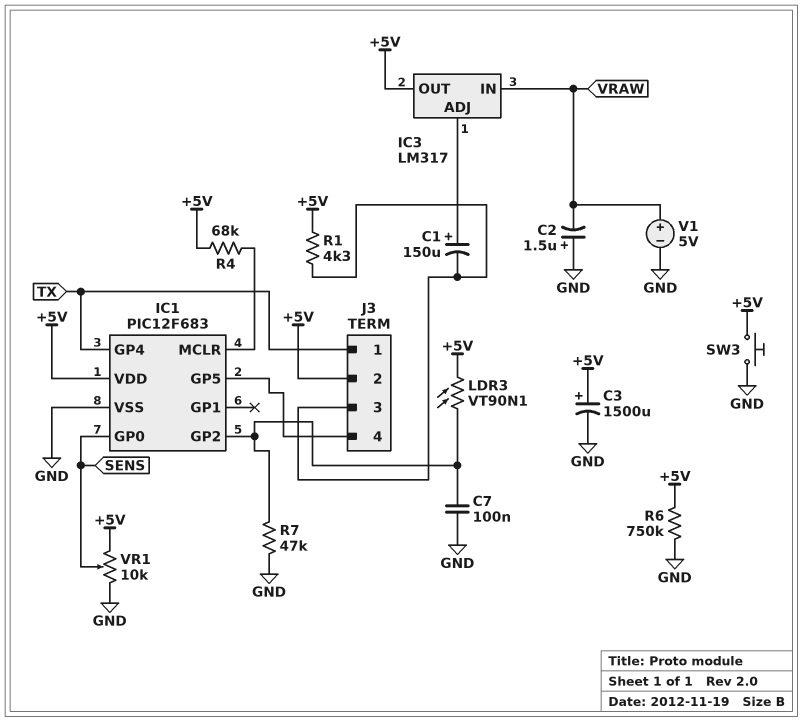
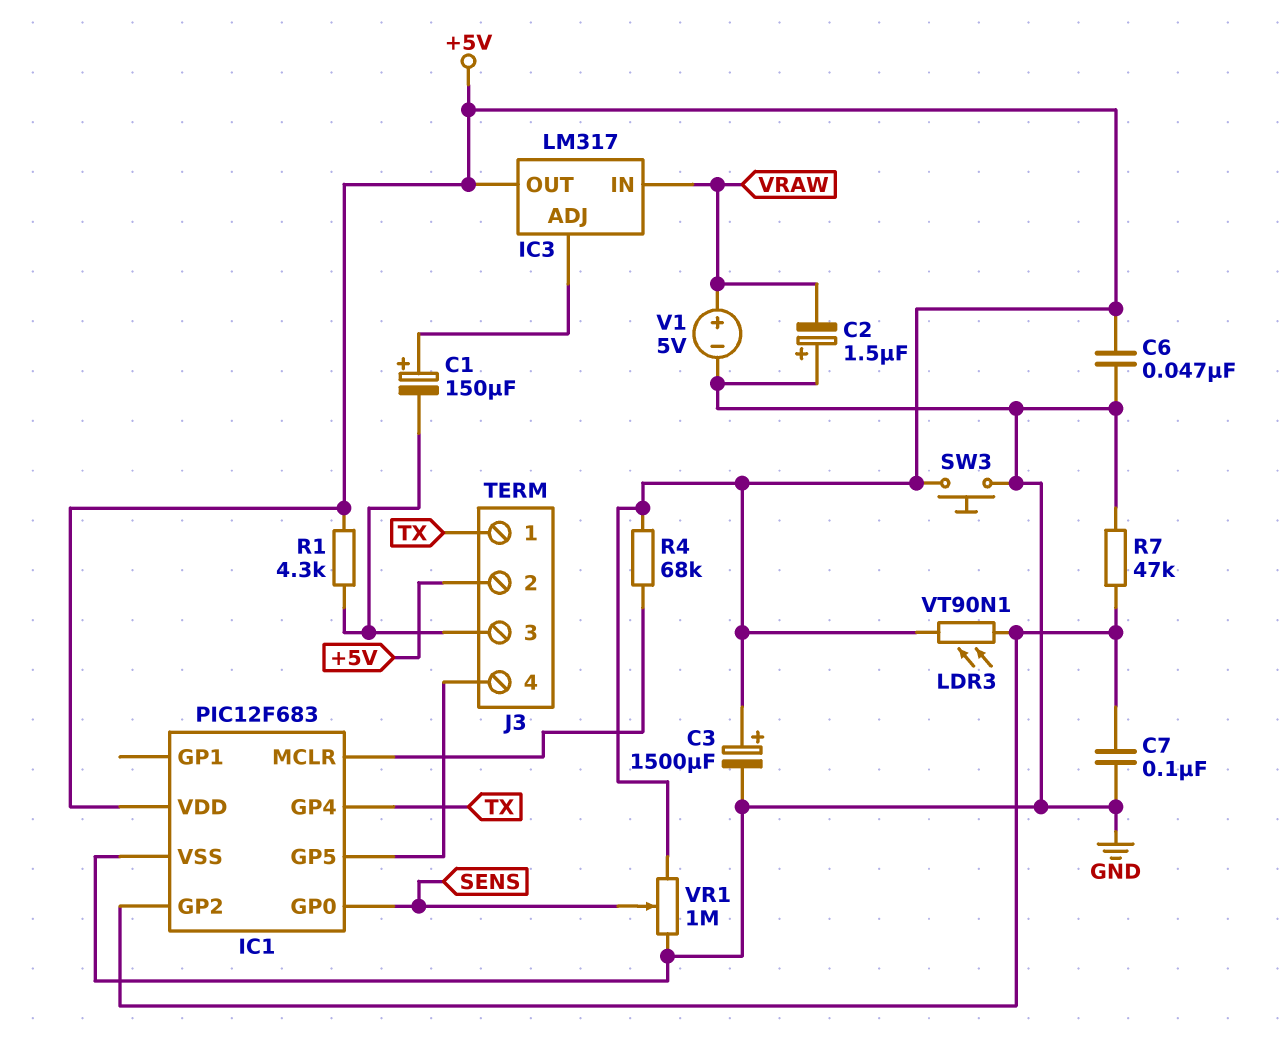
C6: none -> 47nF (+5V, GND)
R6: 750k (+5V, GND) -> none
VR1: 10k (+5V, GND, wiper SENS) -> 1M (+5V, GND, wiper SENS)

